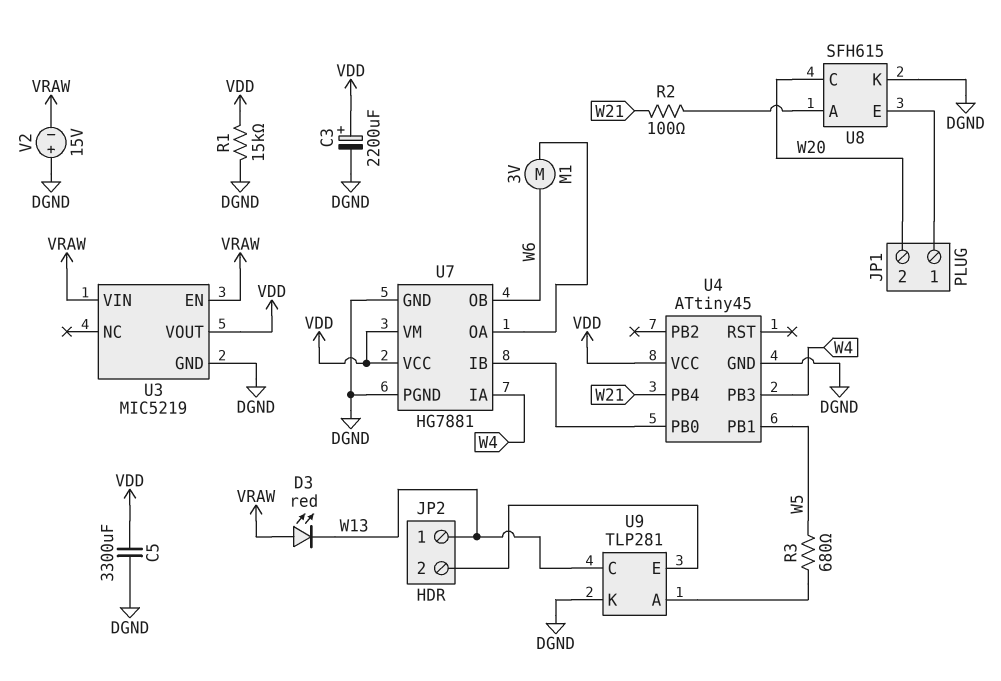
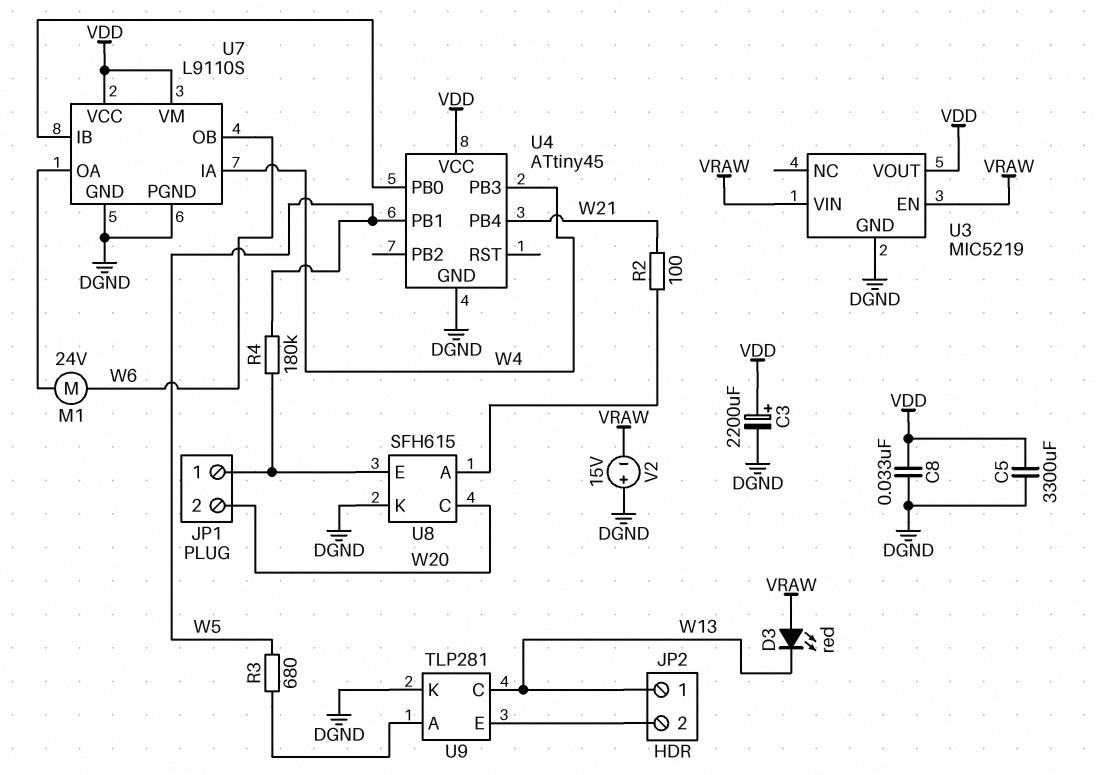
C8: none -> 33nF (DGND, VDD)
M1: motor 3V (U7/OA, W6) -> motor 24V (U7/OA, W6)
R1: 15k (DGND, VDD) -> none
R4: none -> 180k (JP1/1, W5)
U7: HG7881 -> L9110S

